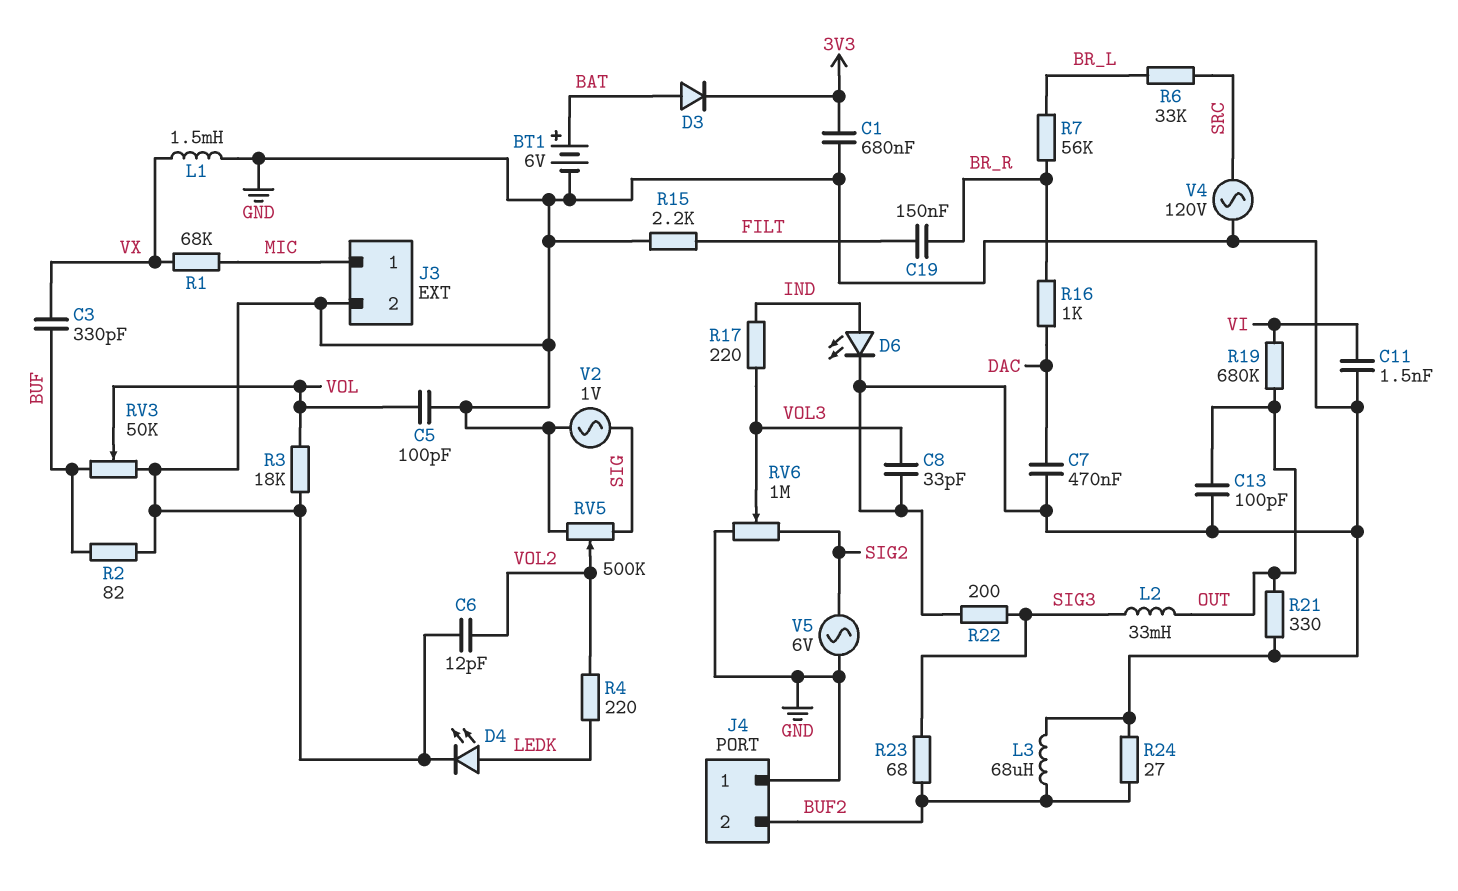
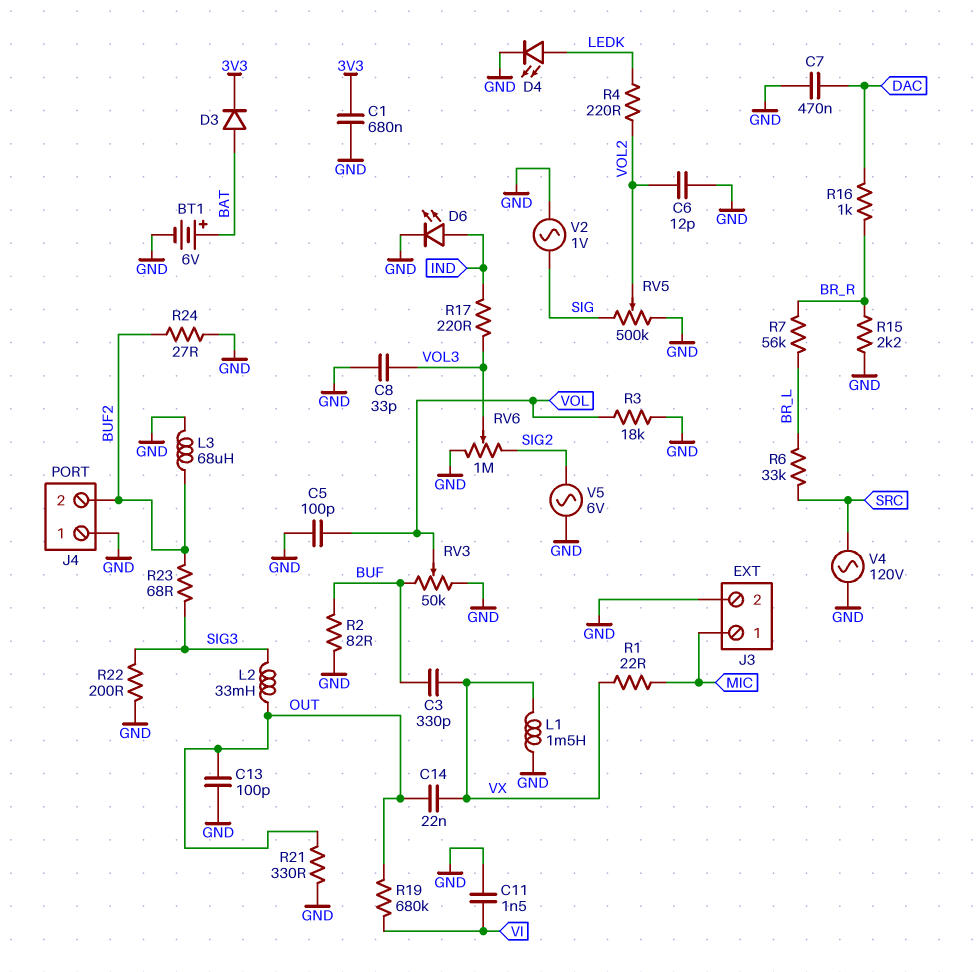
C14: none -> 22nF (OUT, VX)
C19: 150nF (BR_R, FILT) -> none
R1: 68k (MIC, VX) -> 22 (MIC, VX)
R15: 2.2k (FILT, GND) -> 2.2k (BR_R, GND)

